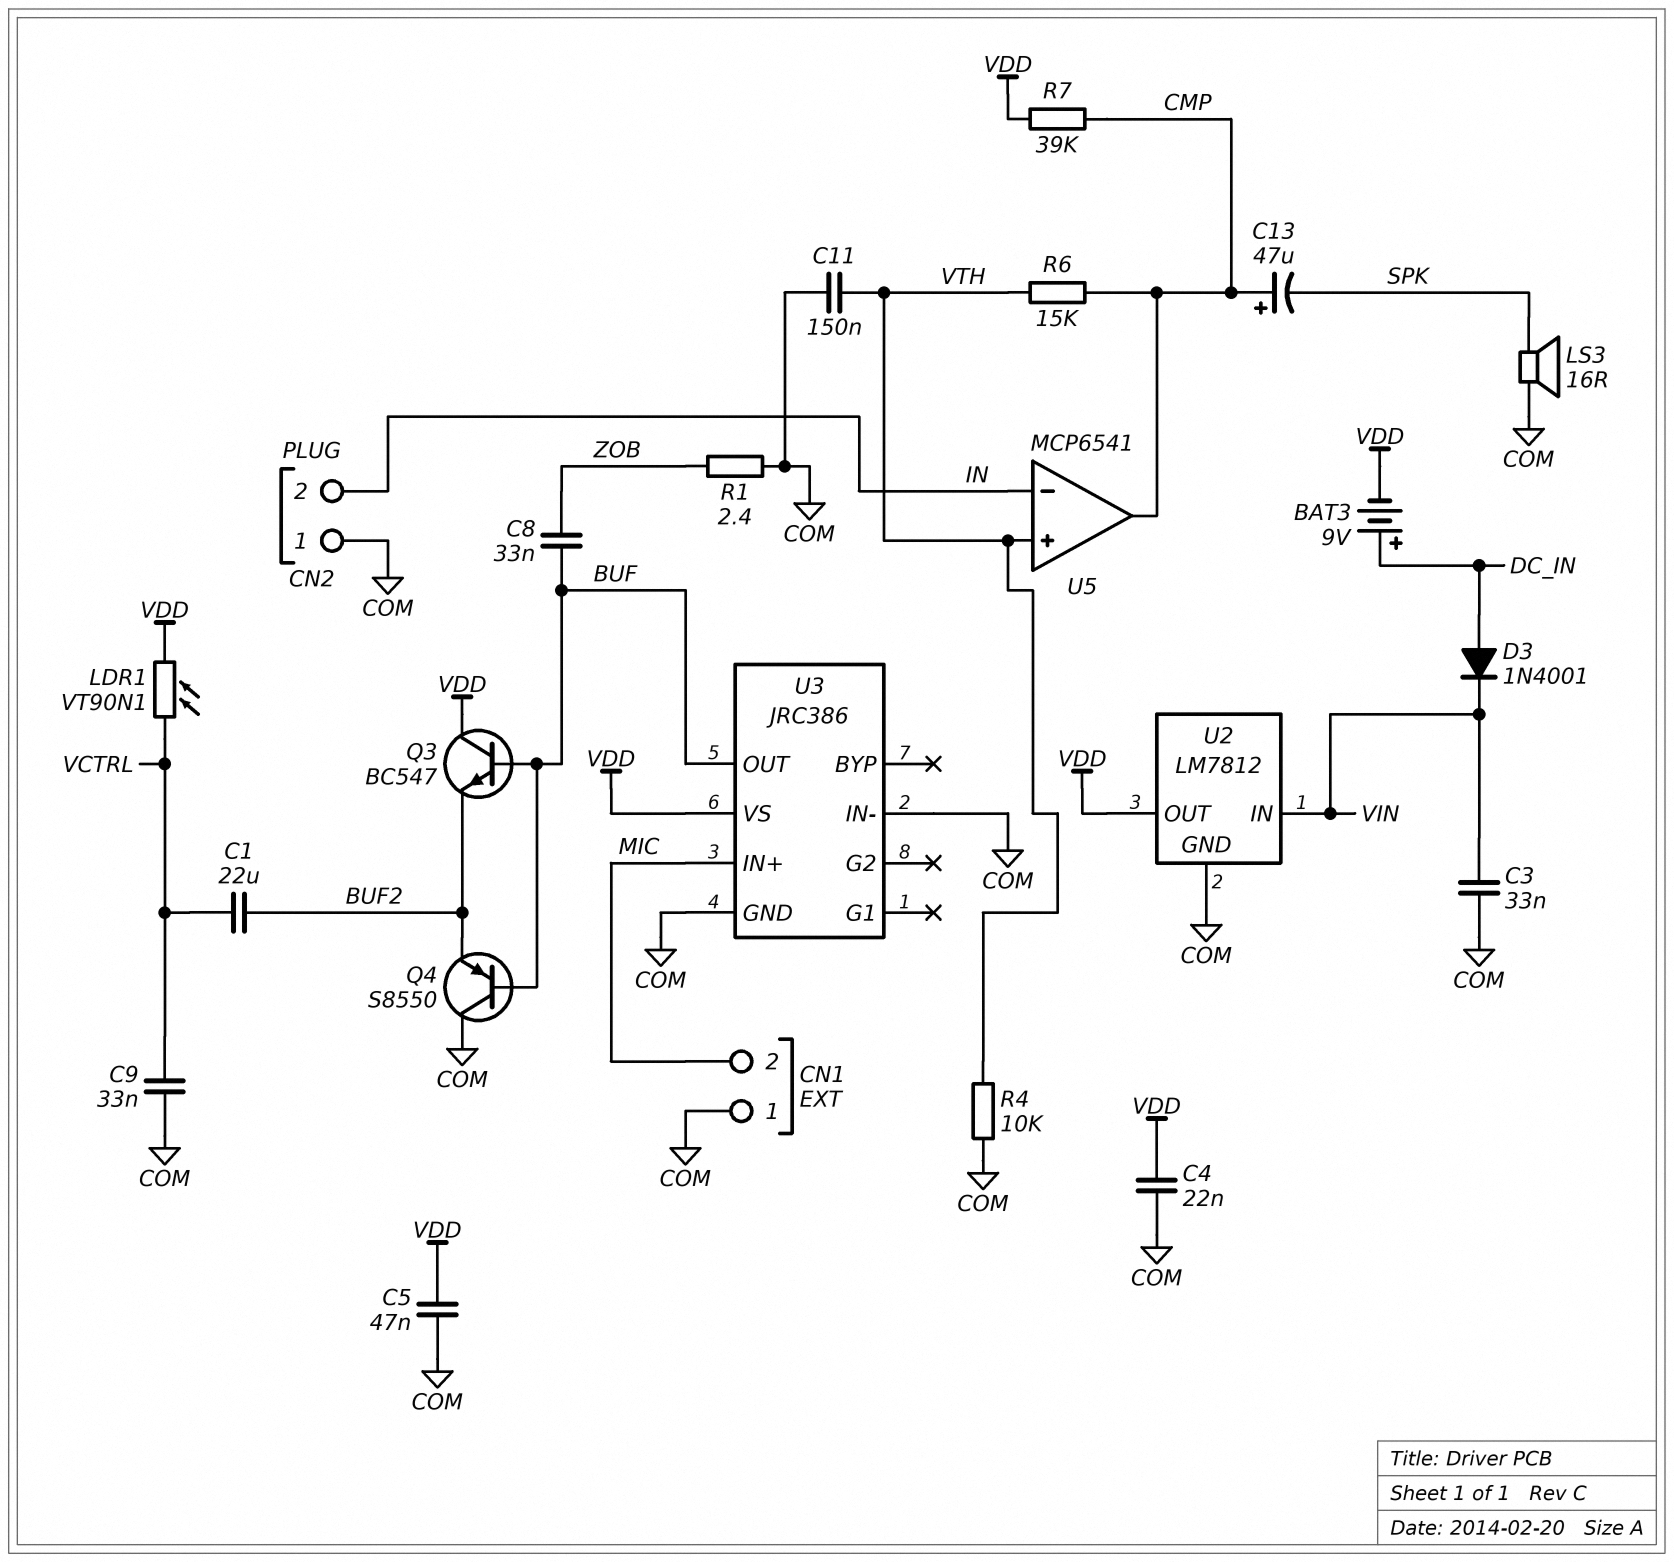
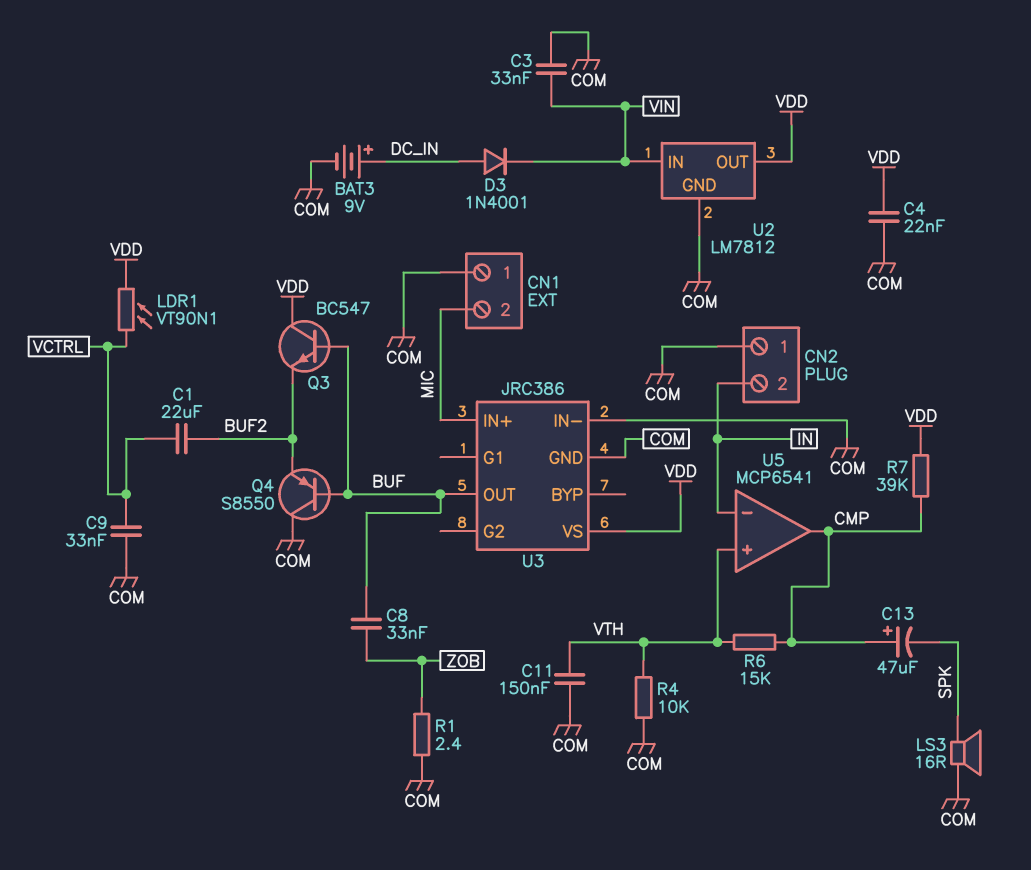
BAT3: 9V (plus DC_IN, minus VDD) -> 9V (plus DC_IN, minus COM)
C5: 47nF (COM, VDD) -> none

